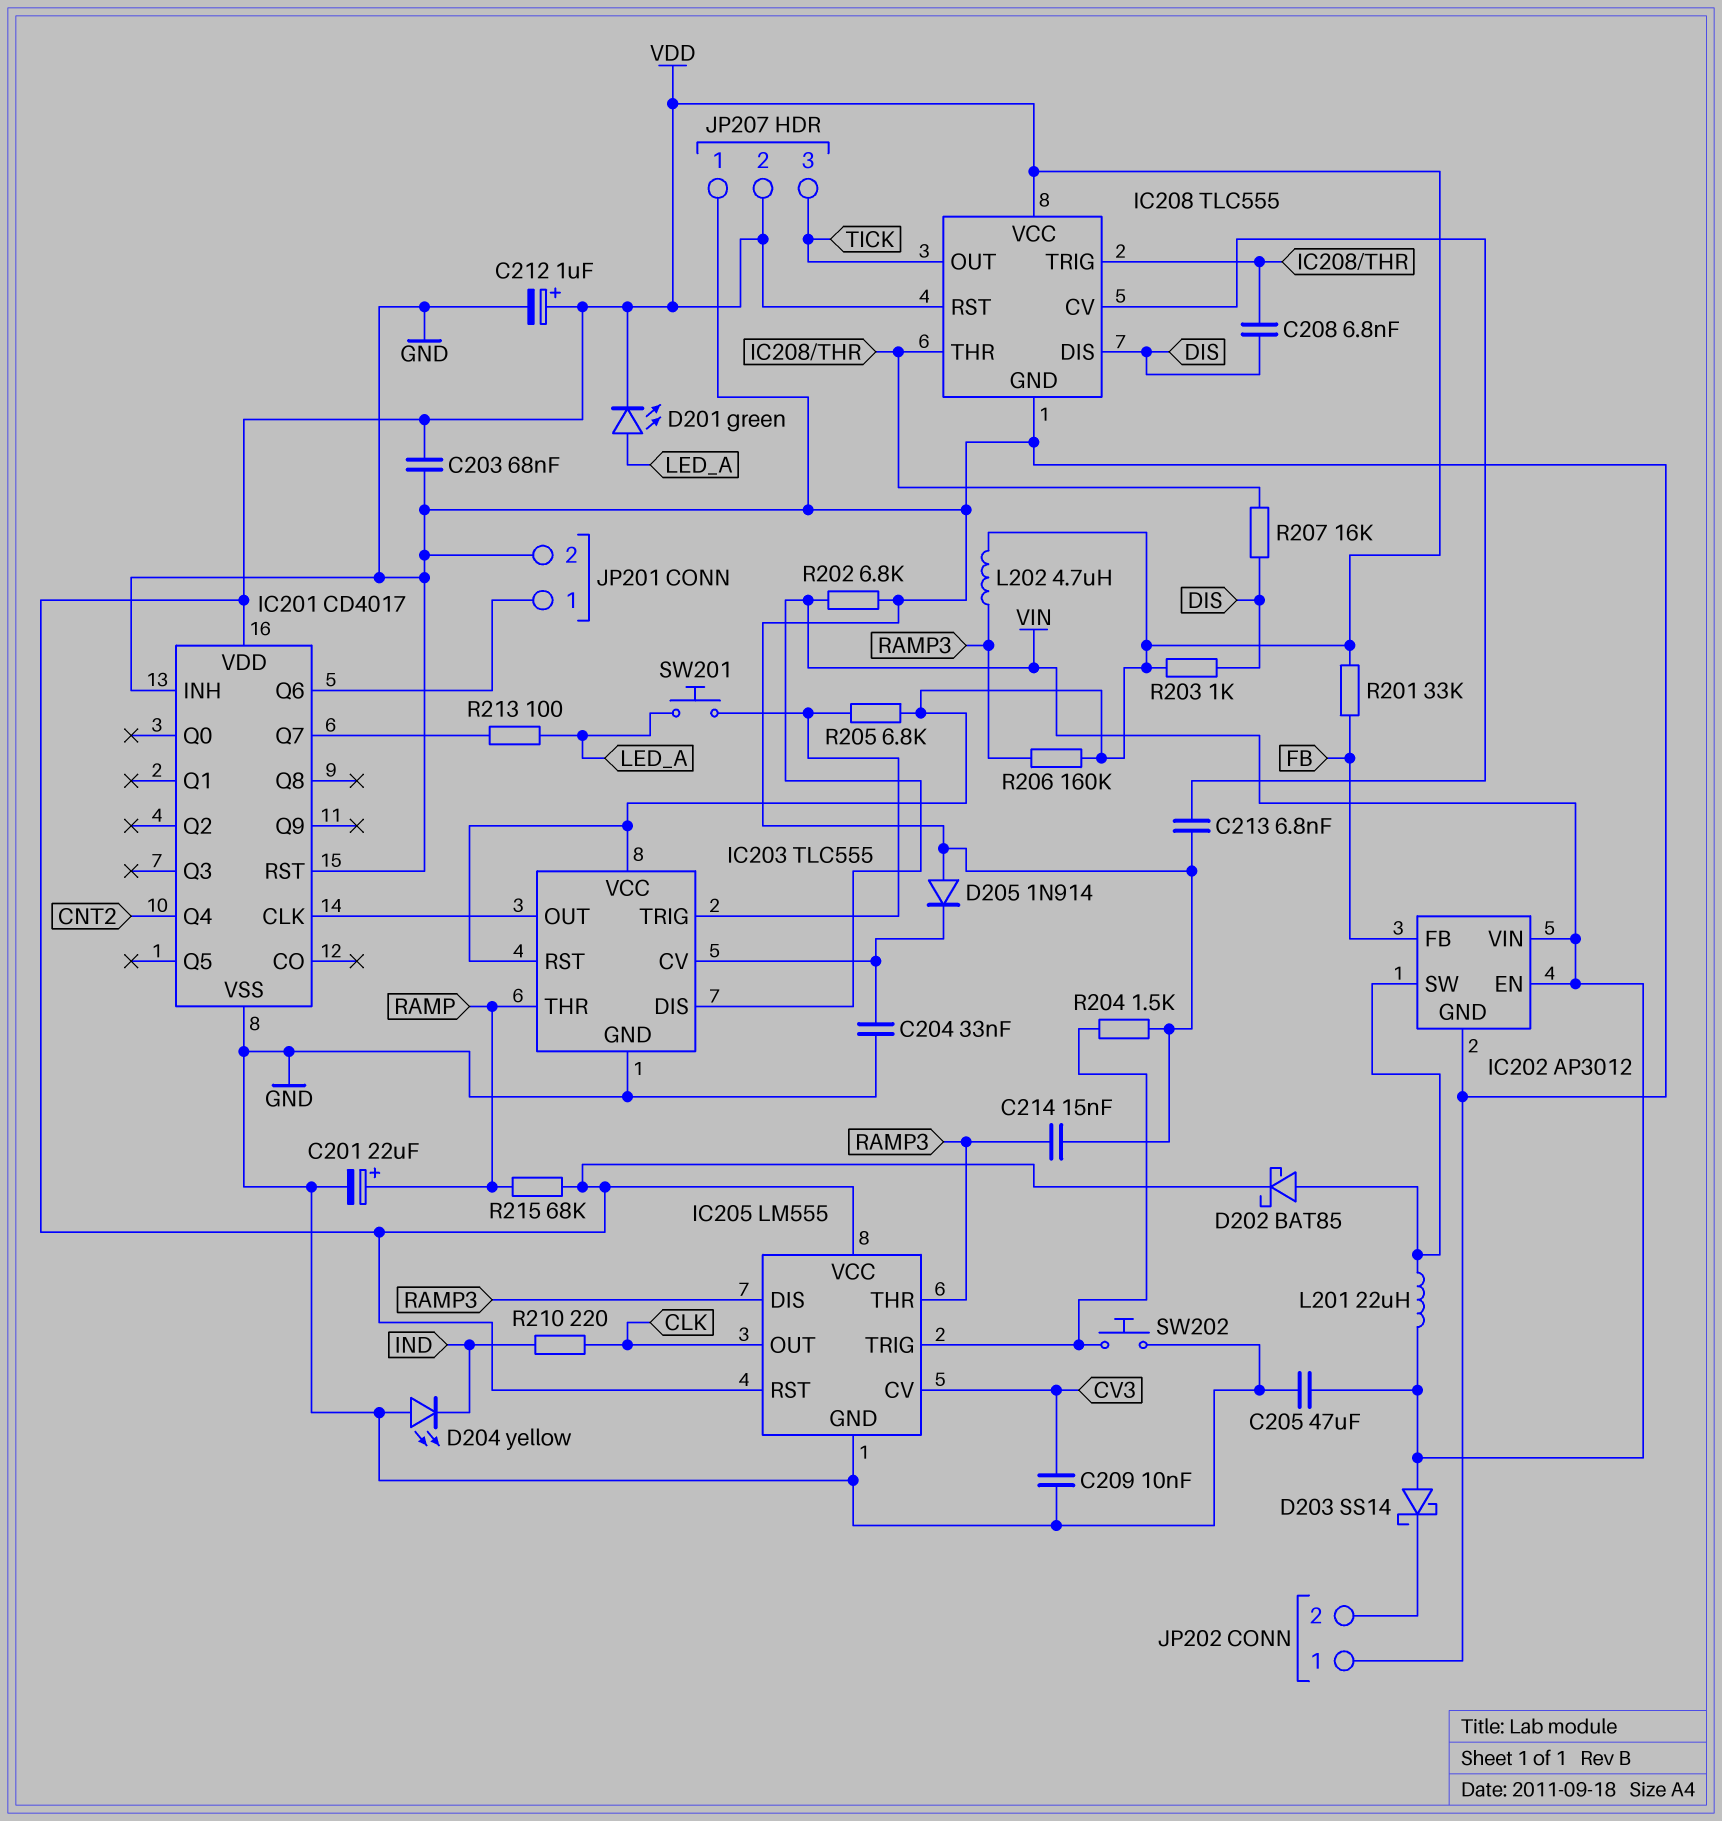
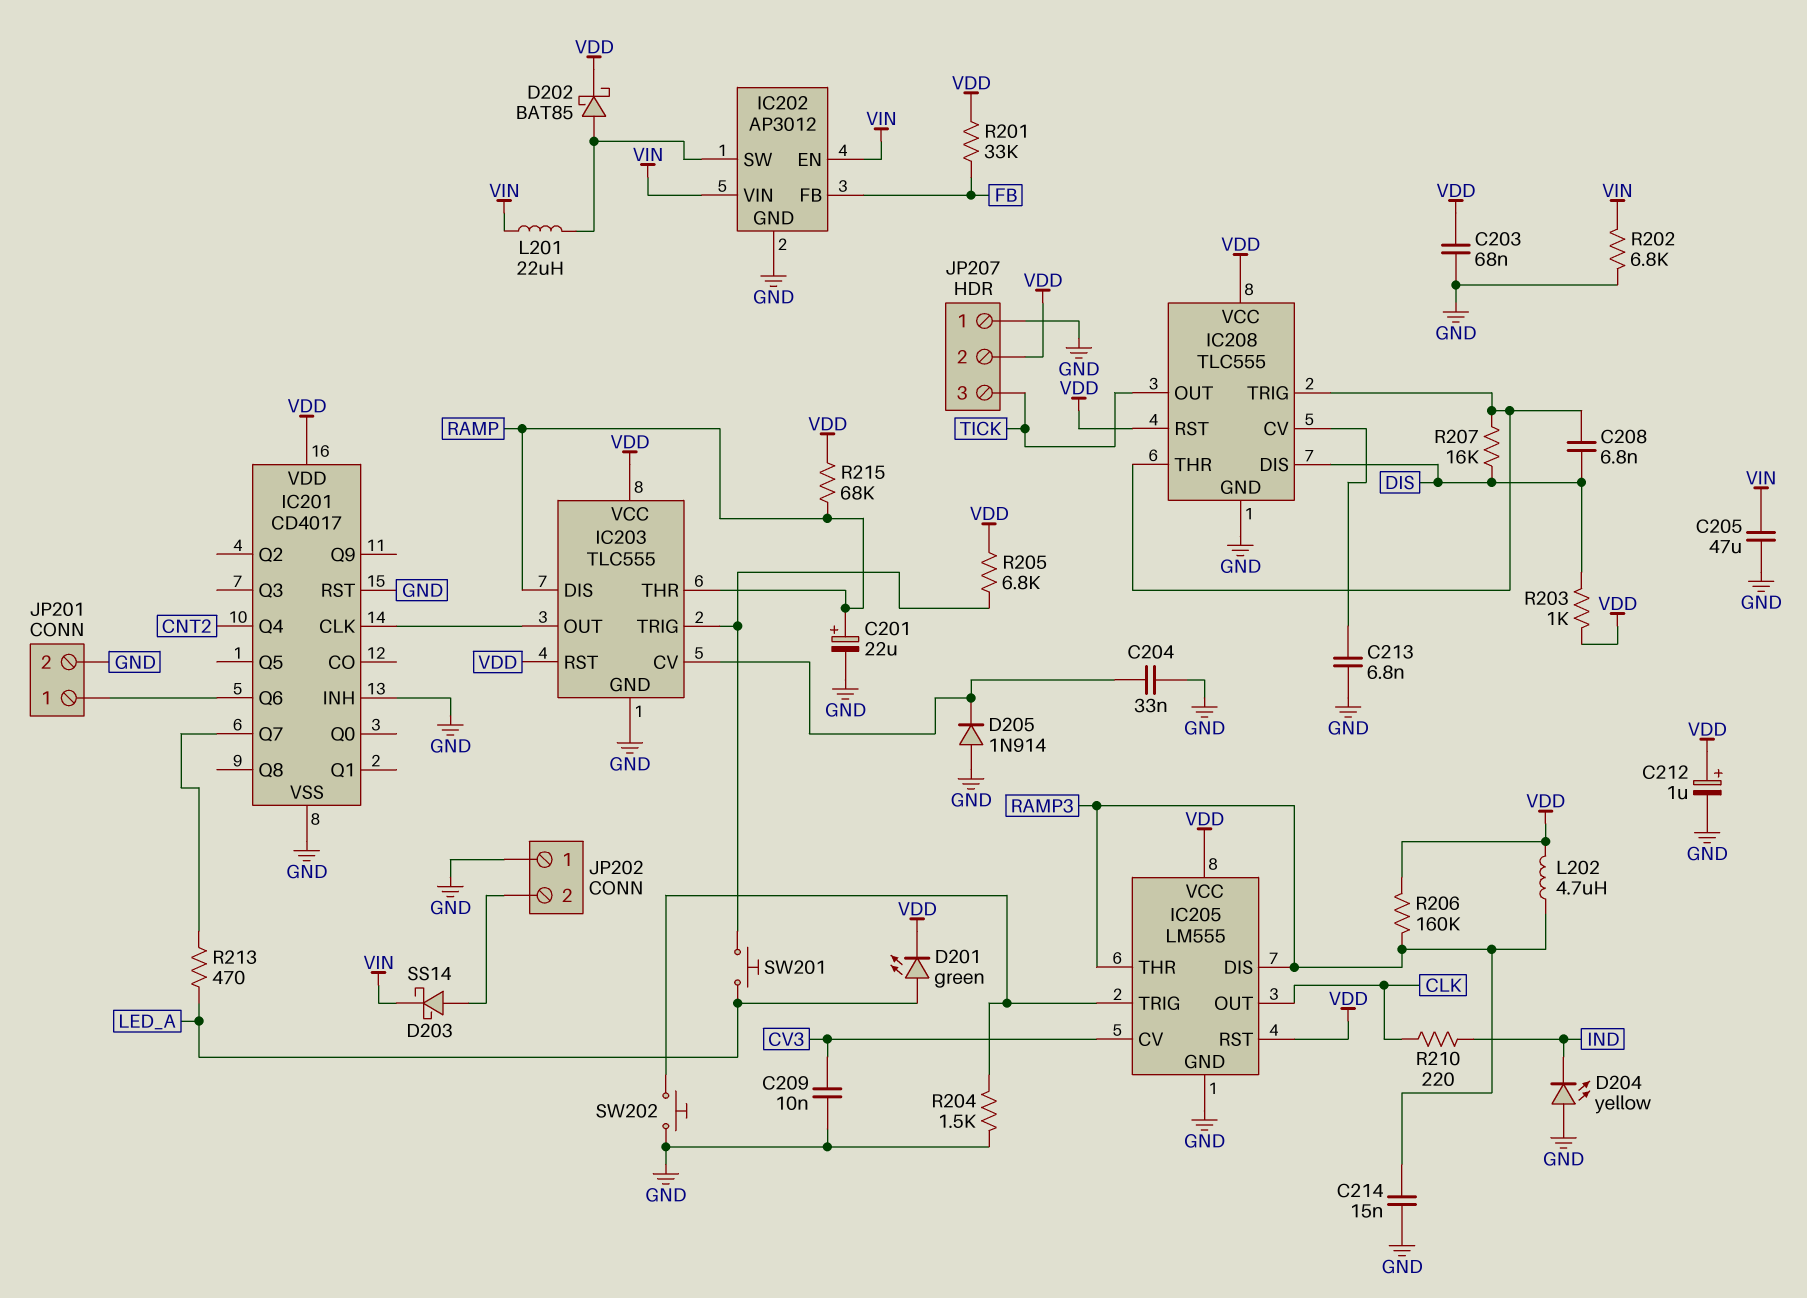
D203: schottky SS14 (A VIN, K JP202/2) -> schottky SS14 (A JP202/2, K VIN)
IC203 pin DIS: VIN -> RAMP
R213: 100 (IC201/Q7, LED_A) -> 470 (IC201/Q7, LED_A)

